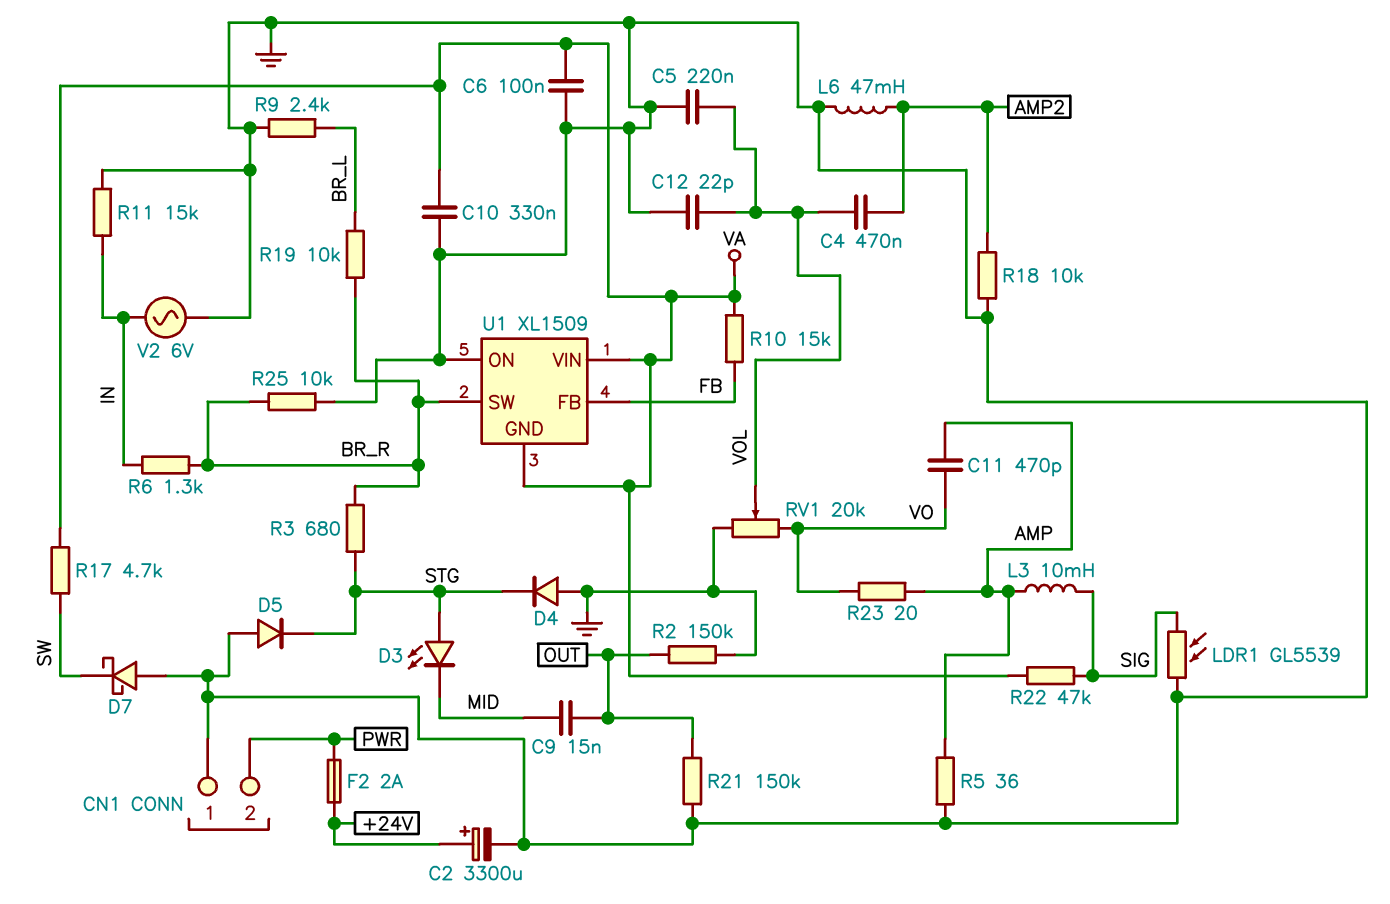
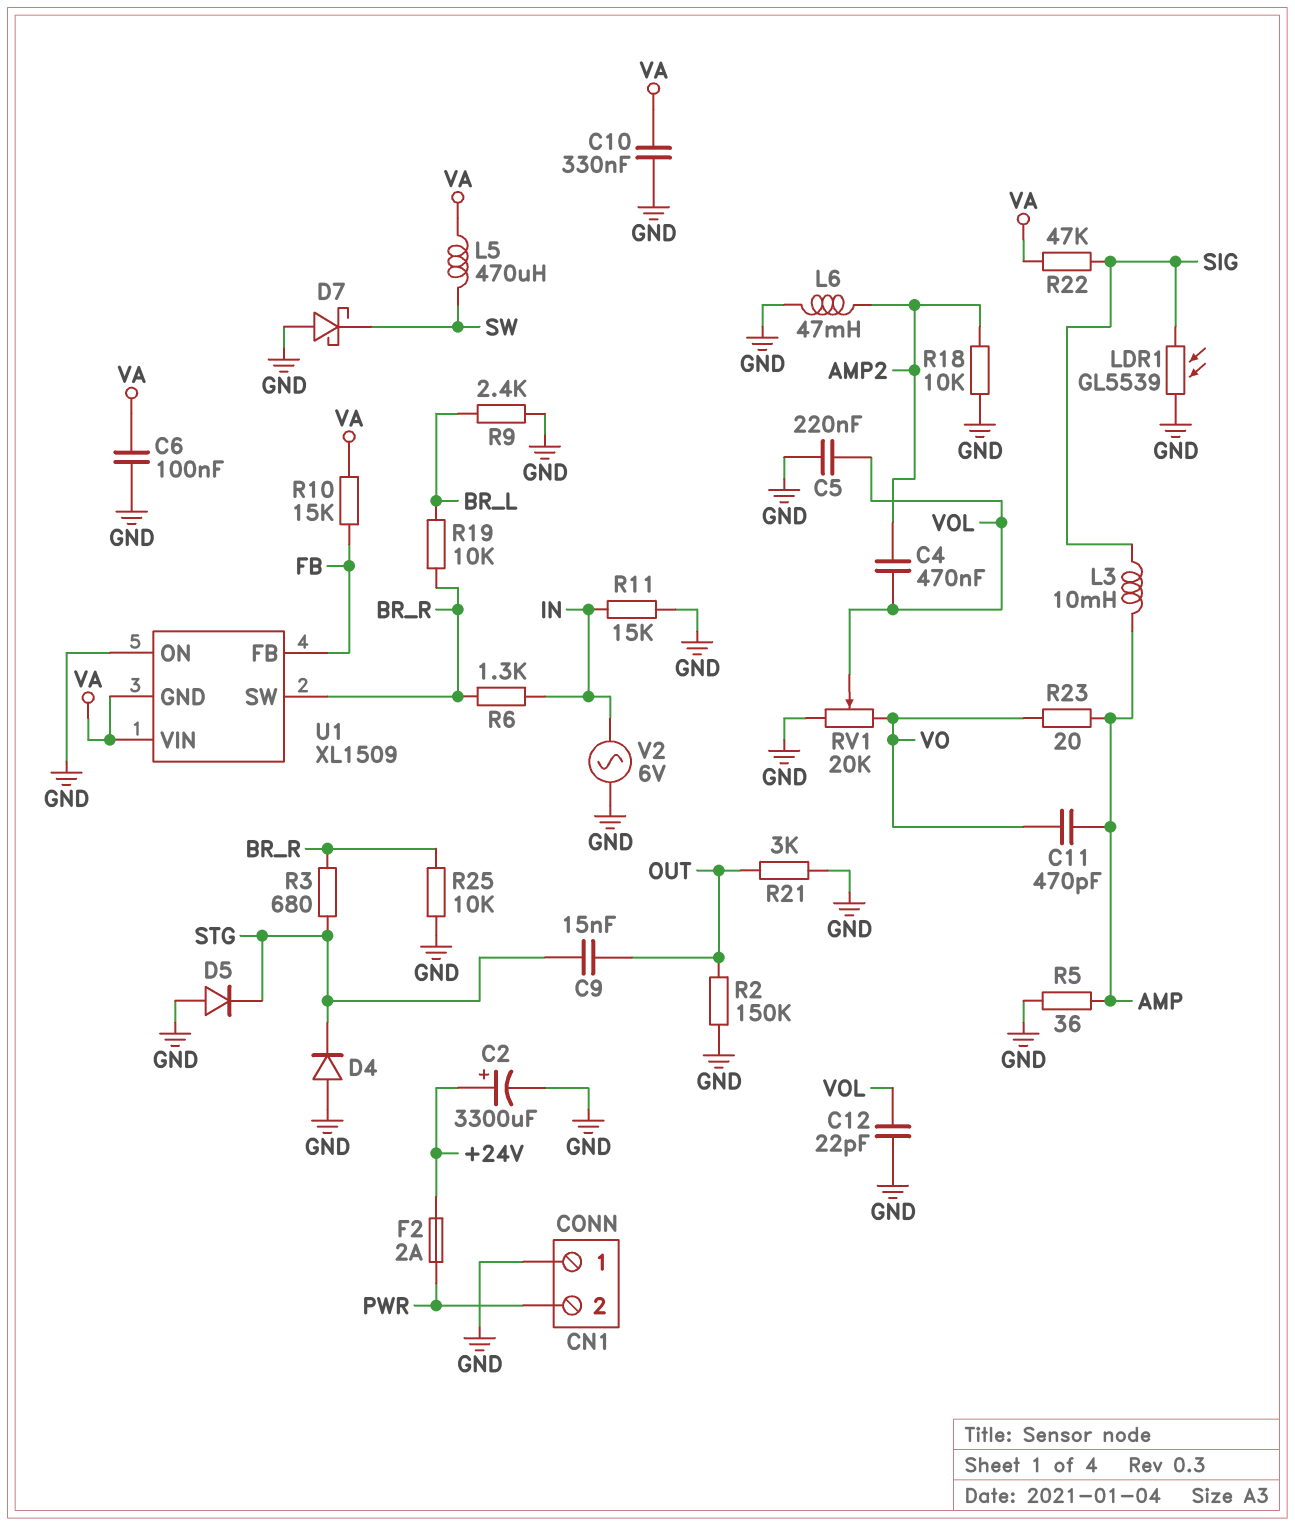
C9: 15nF (MID, OUT) -> 15nF (OUT, STG)
D3: LED (A STG, K MID) -> none
L5: none -> 470uH (SW, VA)
R17: 4.7k (SW, VA) -> none
R21: 150k (GND, OUT) -> 3k (GND, OUT)

